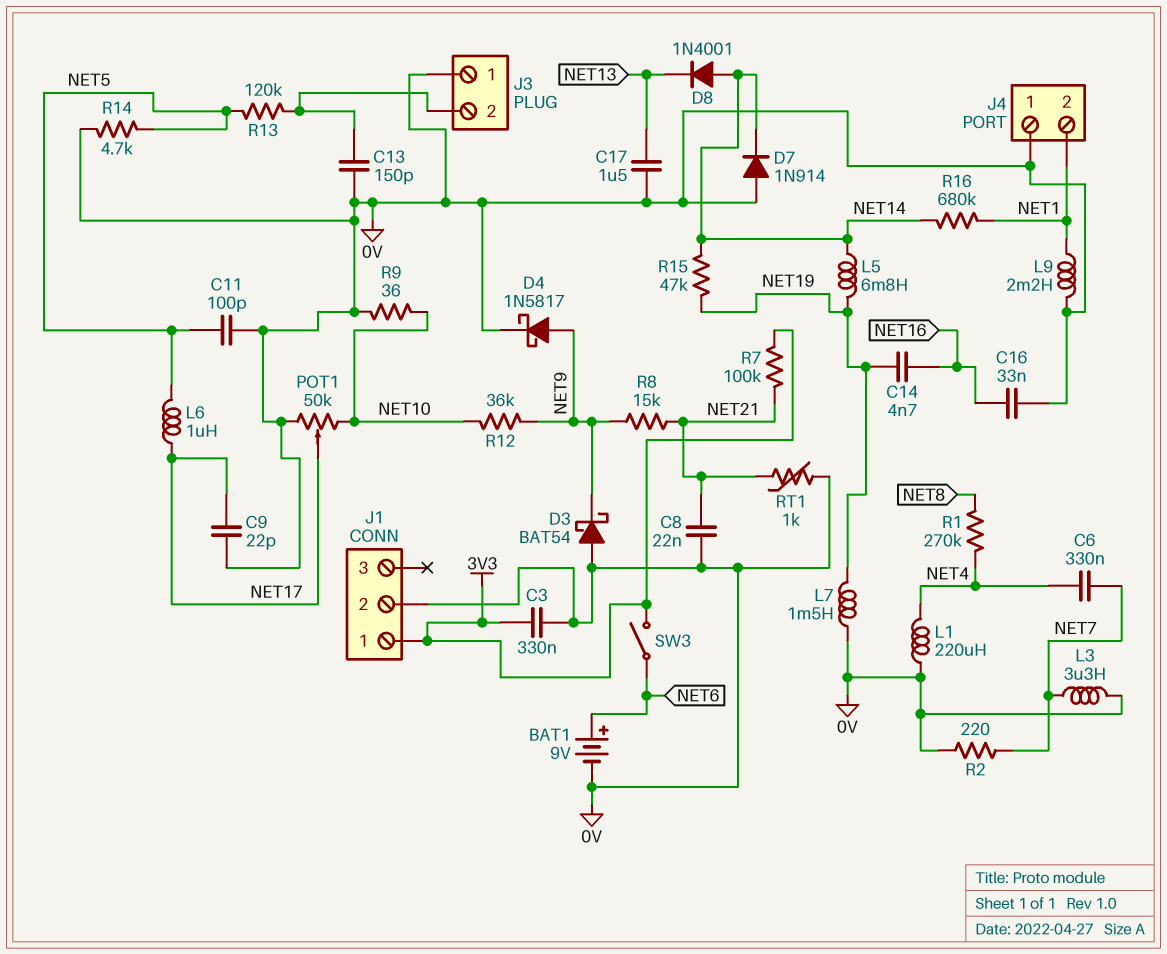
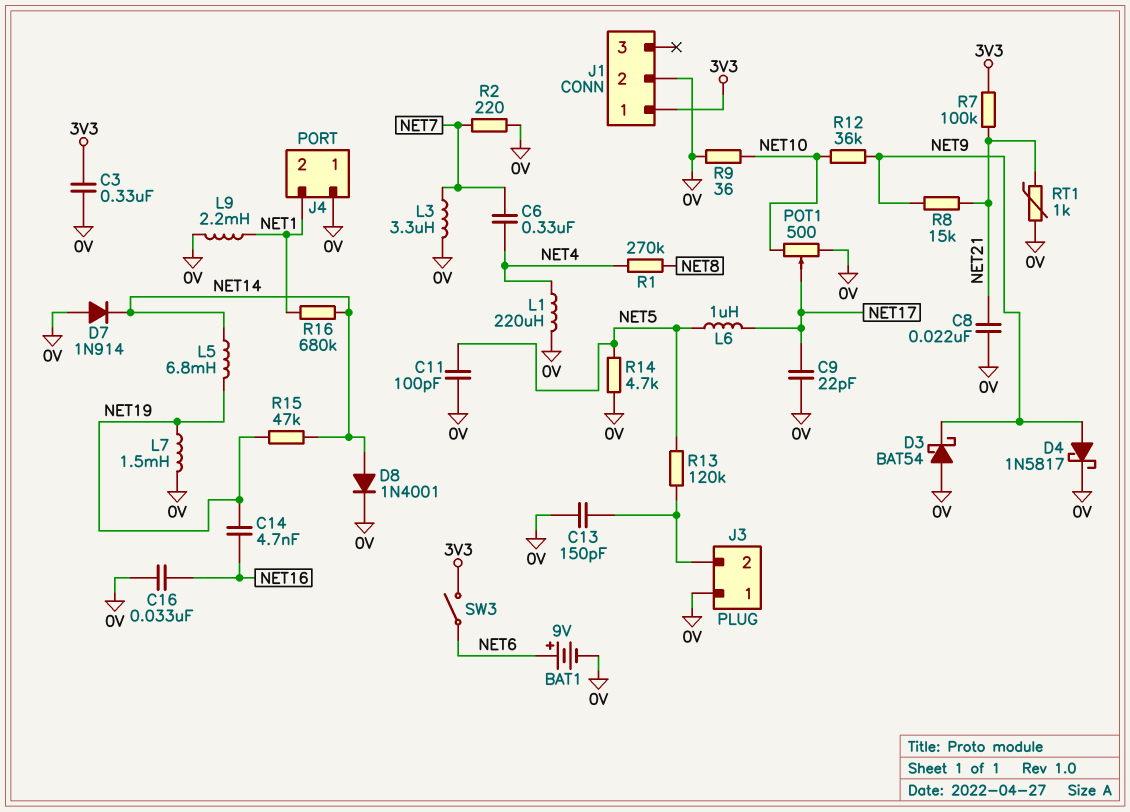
C17: 1.5uF (0V, NET13) -> none
D8: diode 1N4001 (A NET14, K NET13) -> diode 1N4001 (A NET14, K 0V)
POT1: 50k (0V, NET10, wiper NET17) -> 500 (0V, NET10, wiper NET17)

